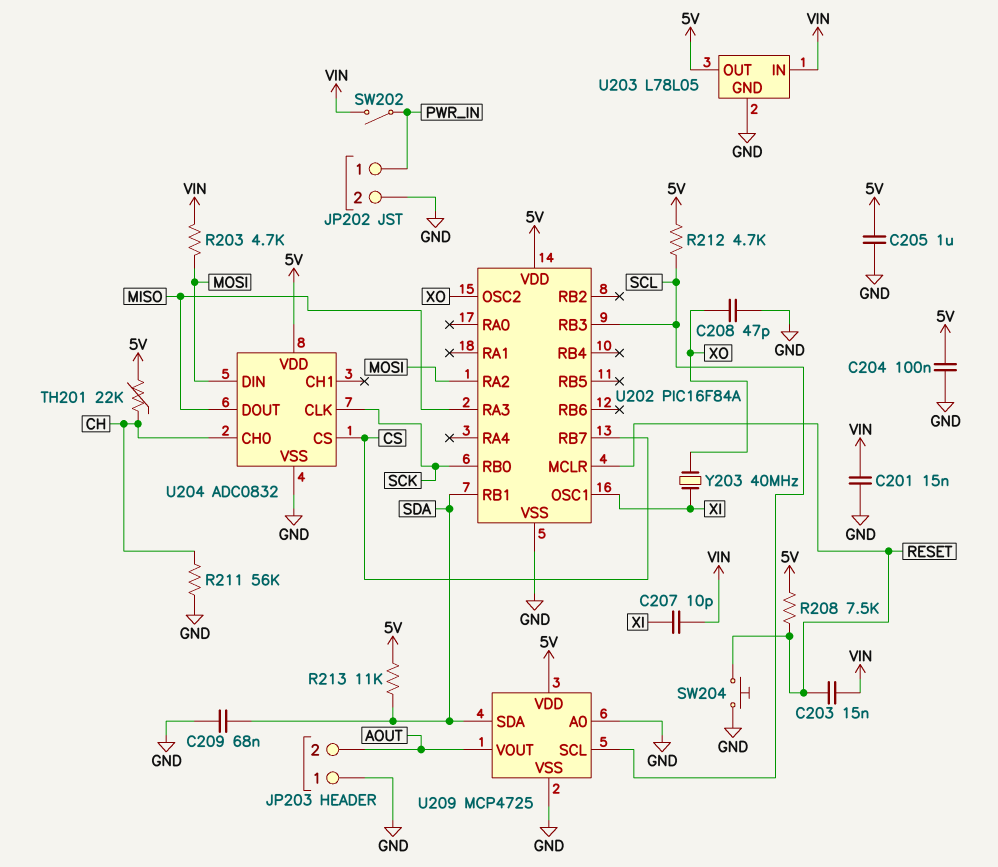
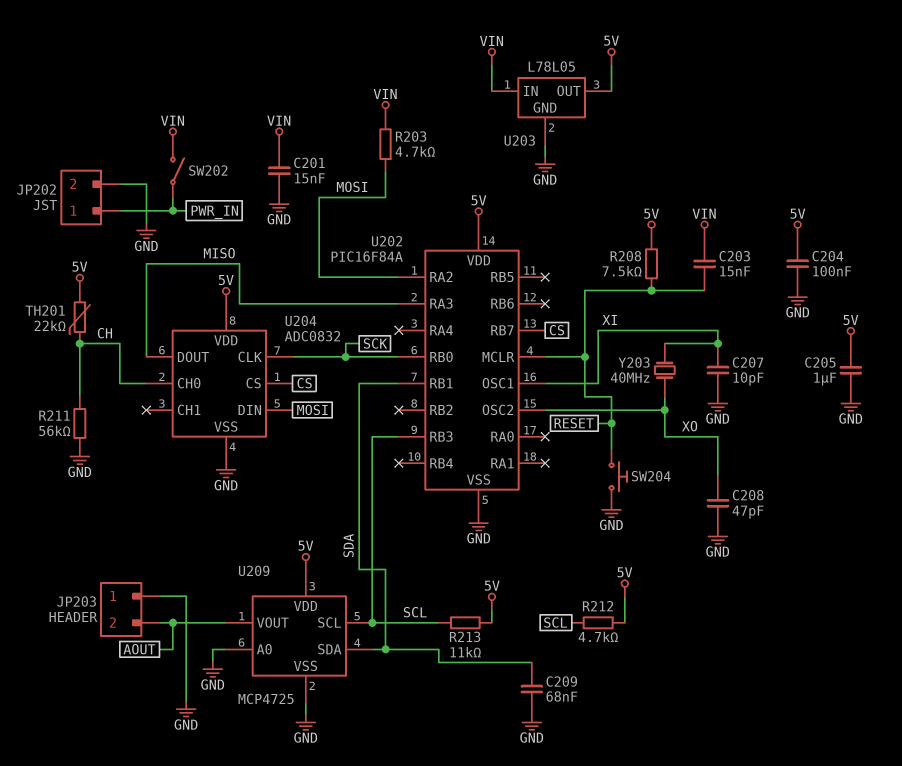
C207: 10pF (VIN, XI) -> 10pF (GND, XI)
R213: 11k (5V, SDA) -> 11k (5V, SCL)

